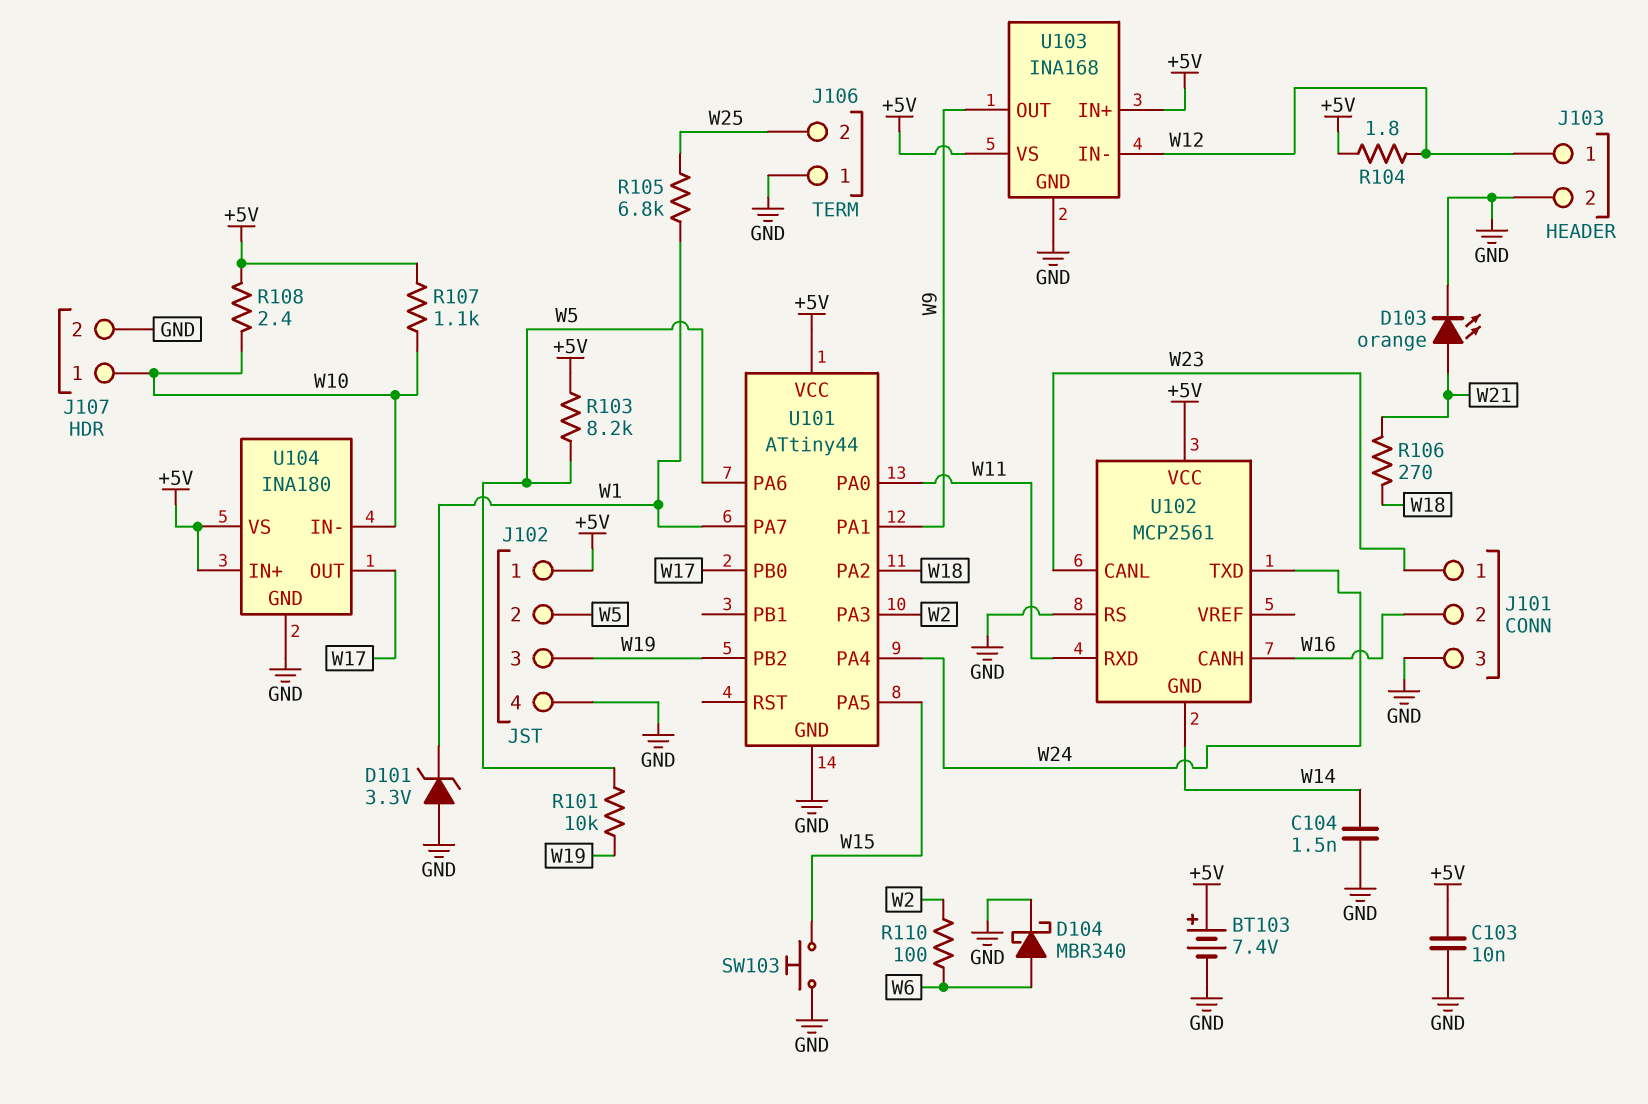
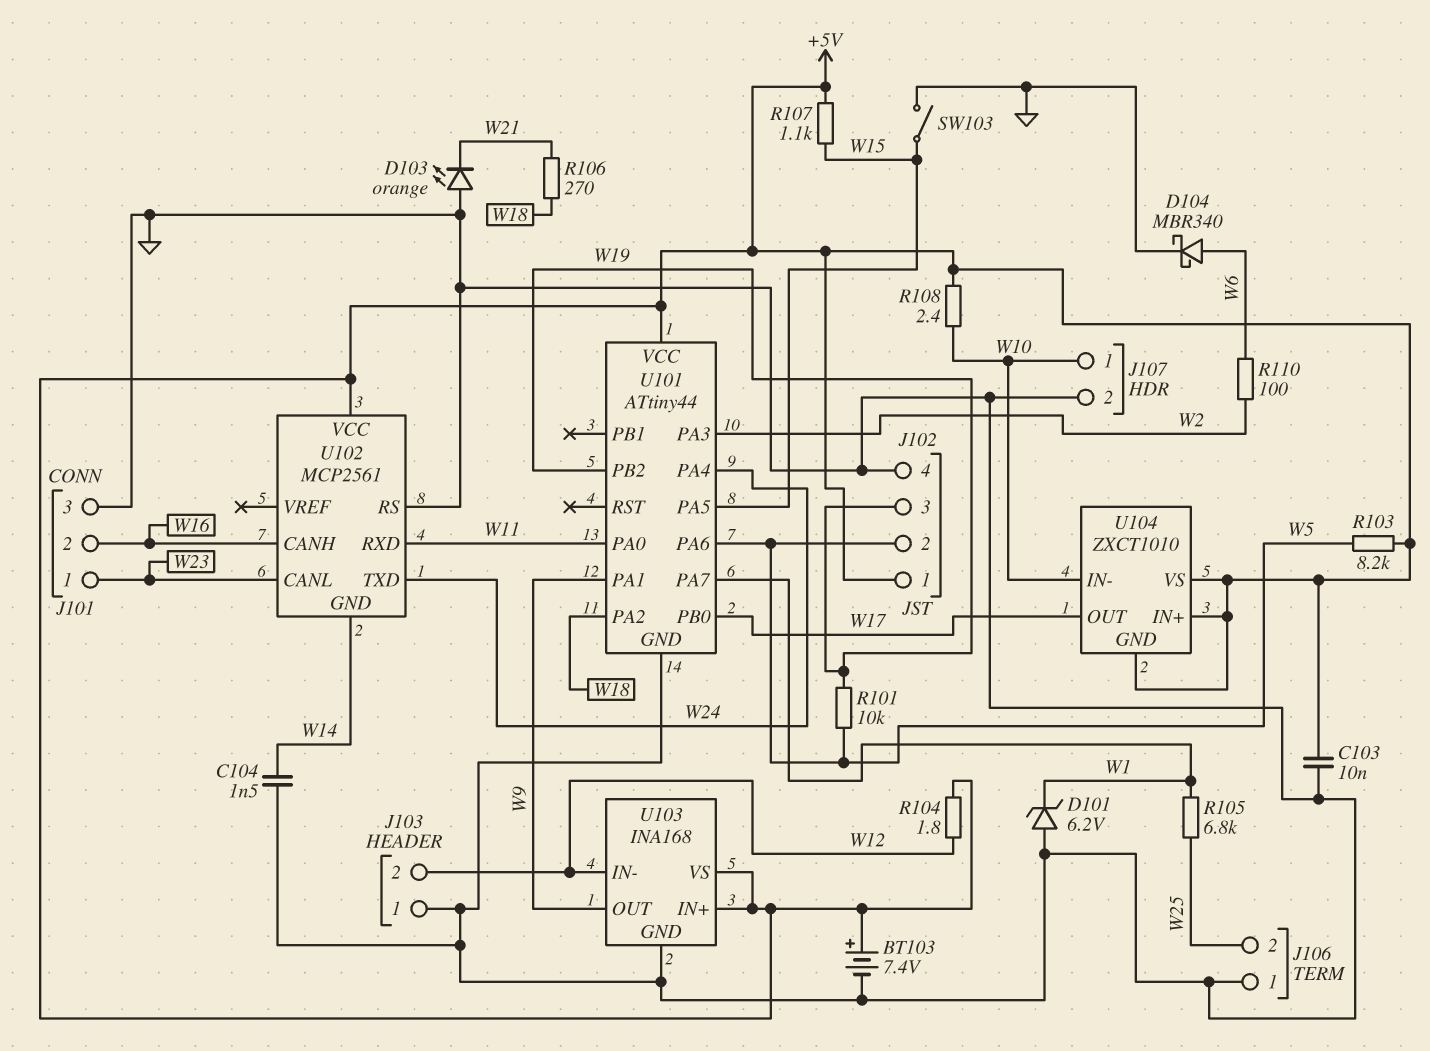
D101: zener 3.3V (A GND, K W1) -> zener 6.2V (A GND, K W1)
D103: LED orange (A W21, K GND) -> LED orange (A GND, K W21)
J103 pin 1: W12 -> GND
J103 pin 2: GND -> W12
R107: 1.1k (+5V, W10) -> 1.1k (+5V, W15)
SW103: button (GND, W15) -> switch (GND, W15)
U104: INA180 -> ZXCT1010
U104 pin GND: GND -> +5V

